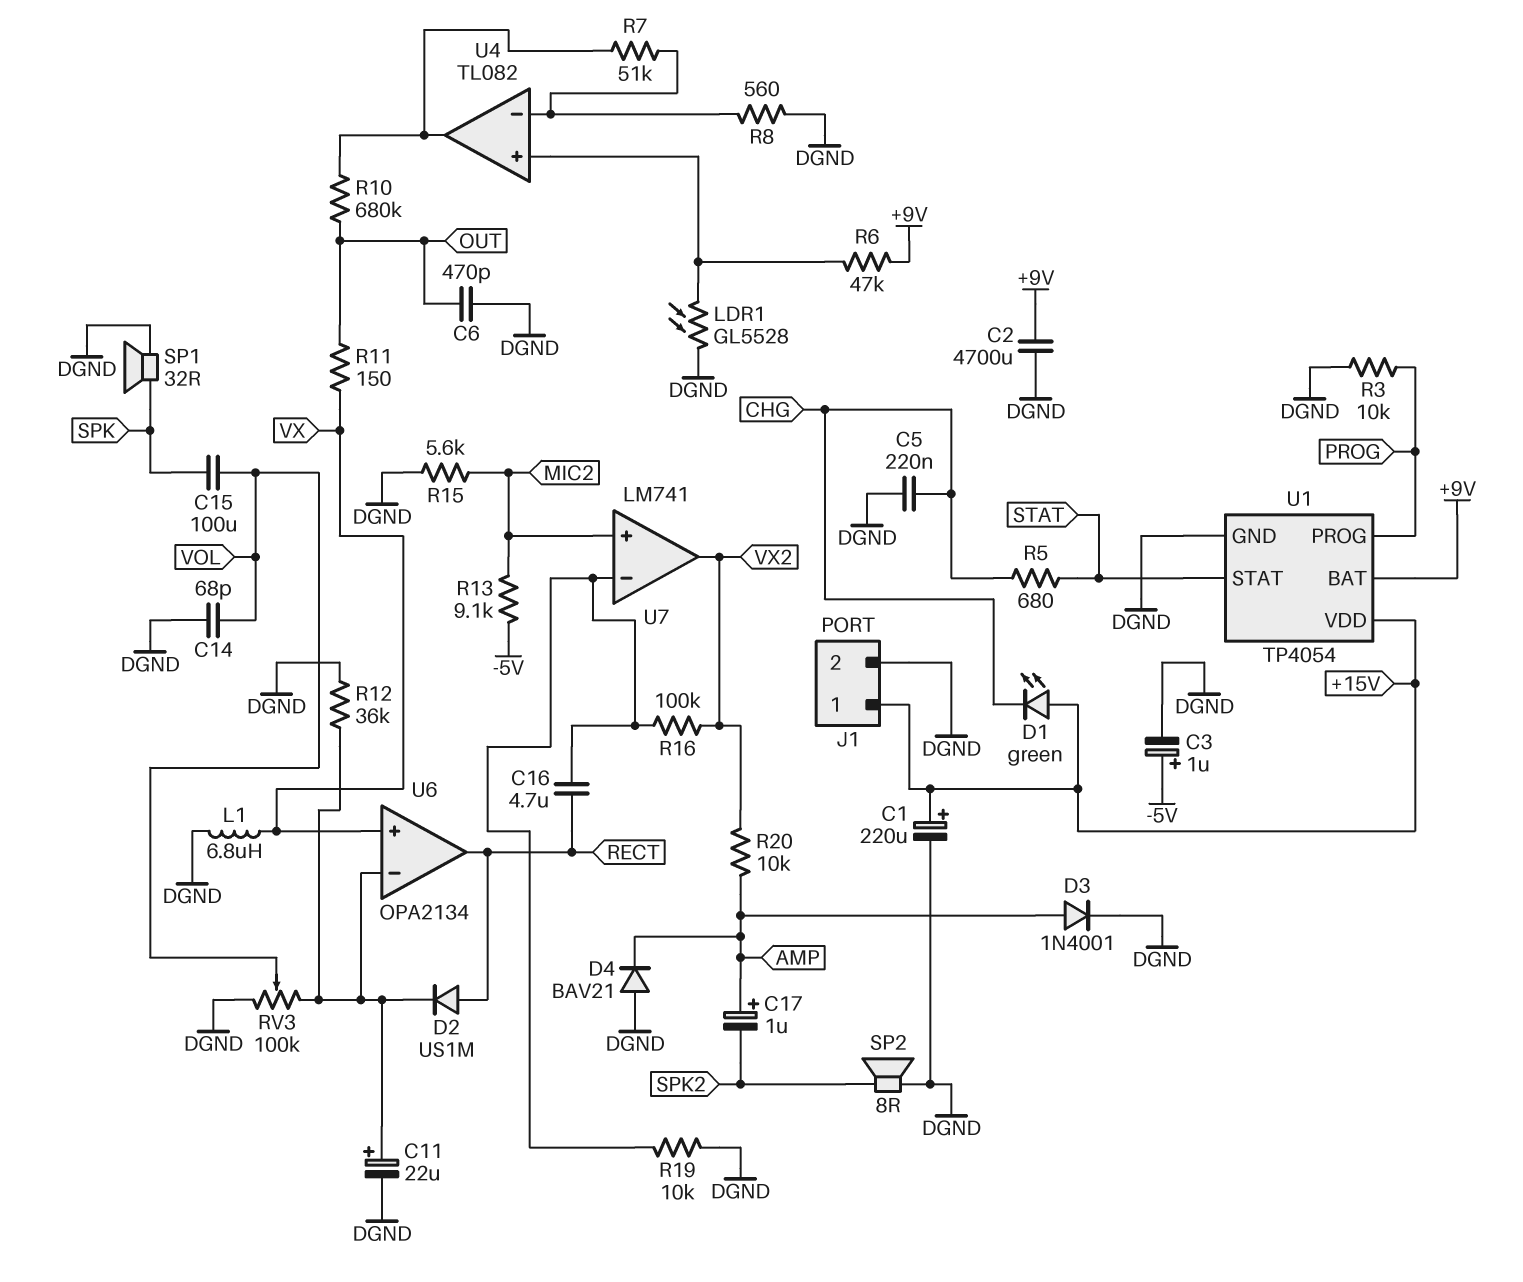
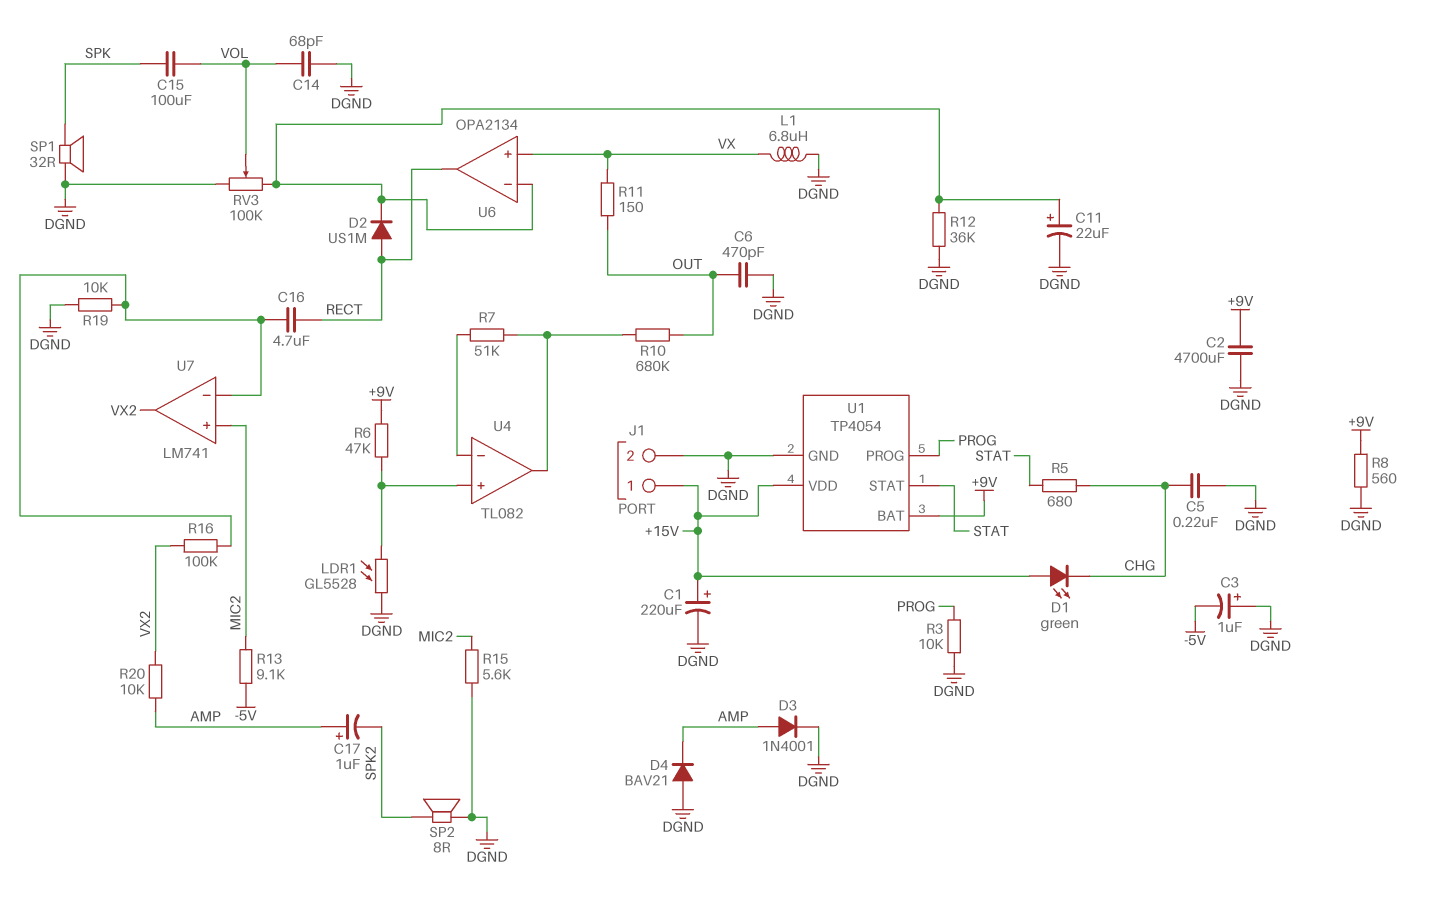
C3: 1uF (plus -5V, minus DGND) -> 1uF (plus DGND, minus -5V)
R8: 560 (DGND, U4/in-) -> 560 (+9V, DGND)

